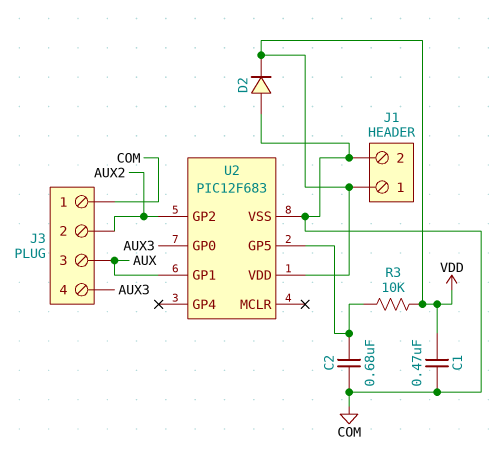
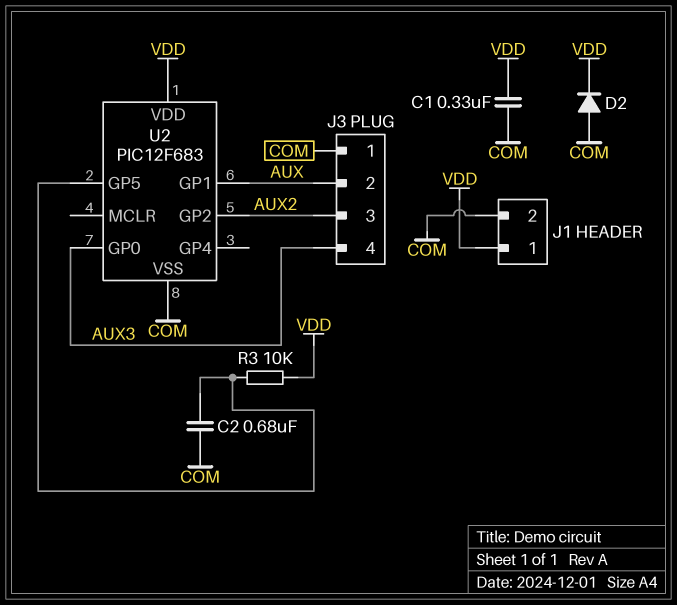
C1: 470nF (COM, VDD) -> 330nF (COM, VDD)
J3 pin 2: AUX2 -> AUX
J3 pin 3: AUX -> AUX2

